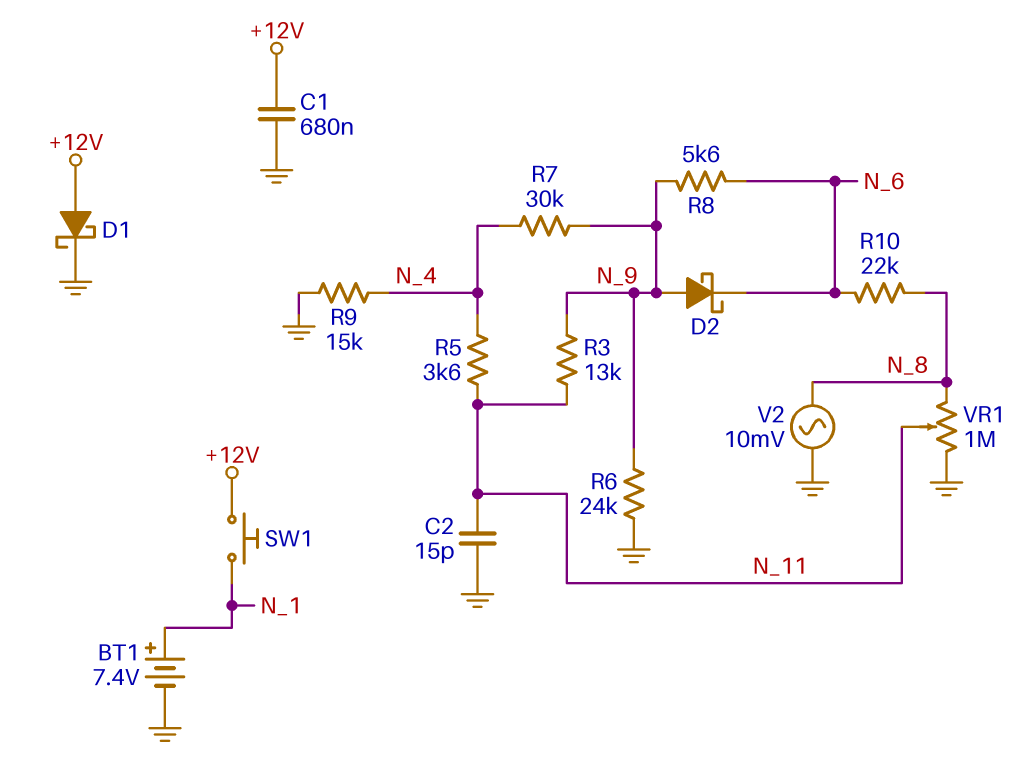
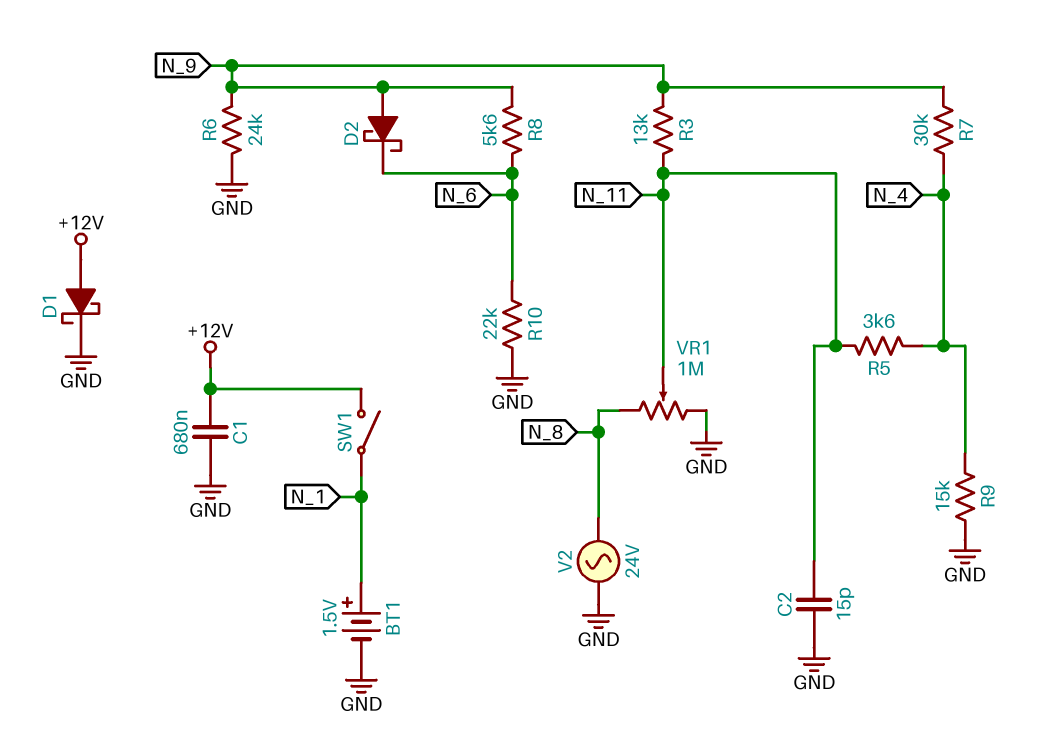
BT1: 7.4V (plus N_1, minus GND) -> 1.5V (plus N_1, minus GND)
R10: 22k (N_6, N_8) -> 22k (GND, N_6)
SW1: button (+12V, N_1) -> switch (+12V, N_1)
V2: AC 10mV (GND, N_8) -> AC 24V (GND, N_8)

